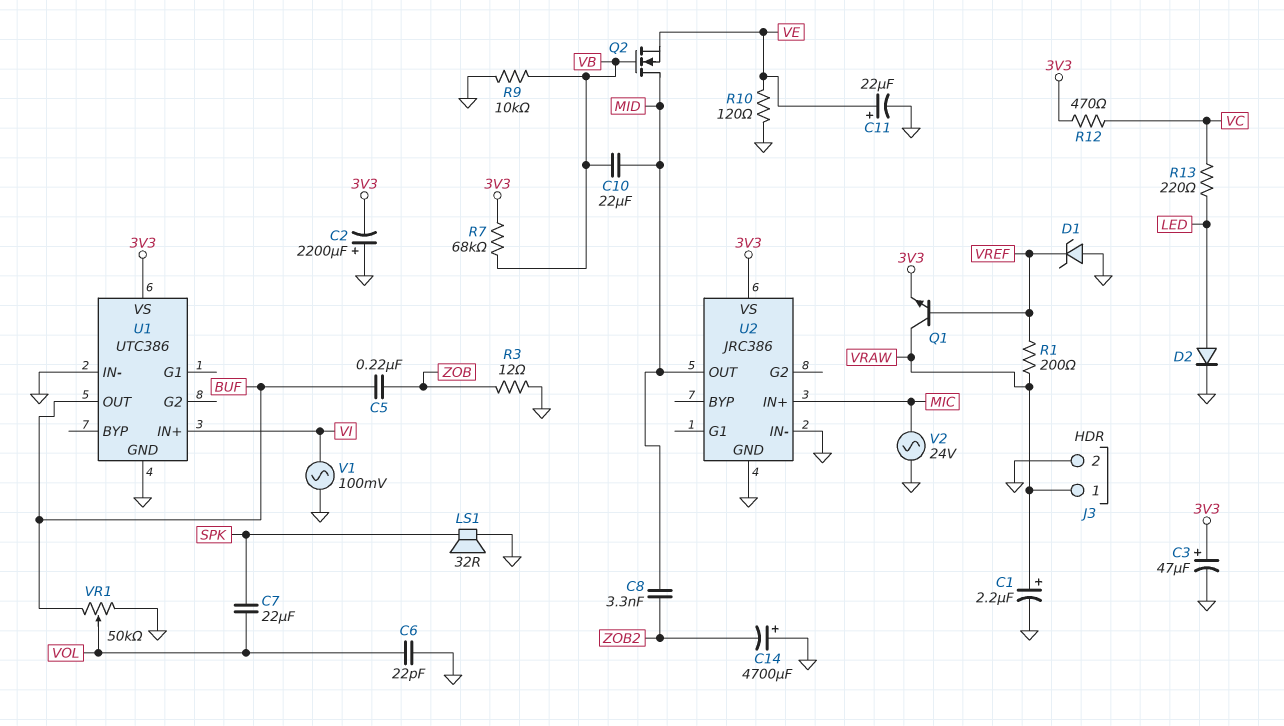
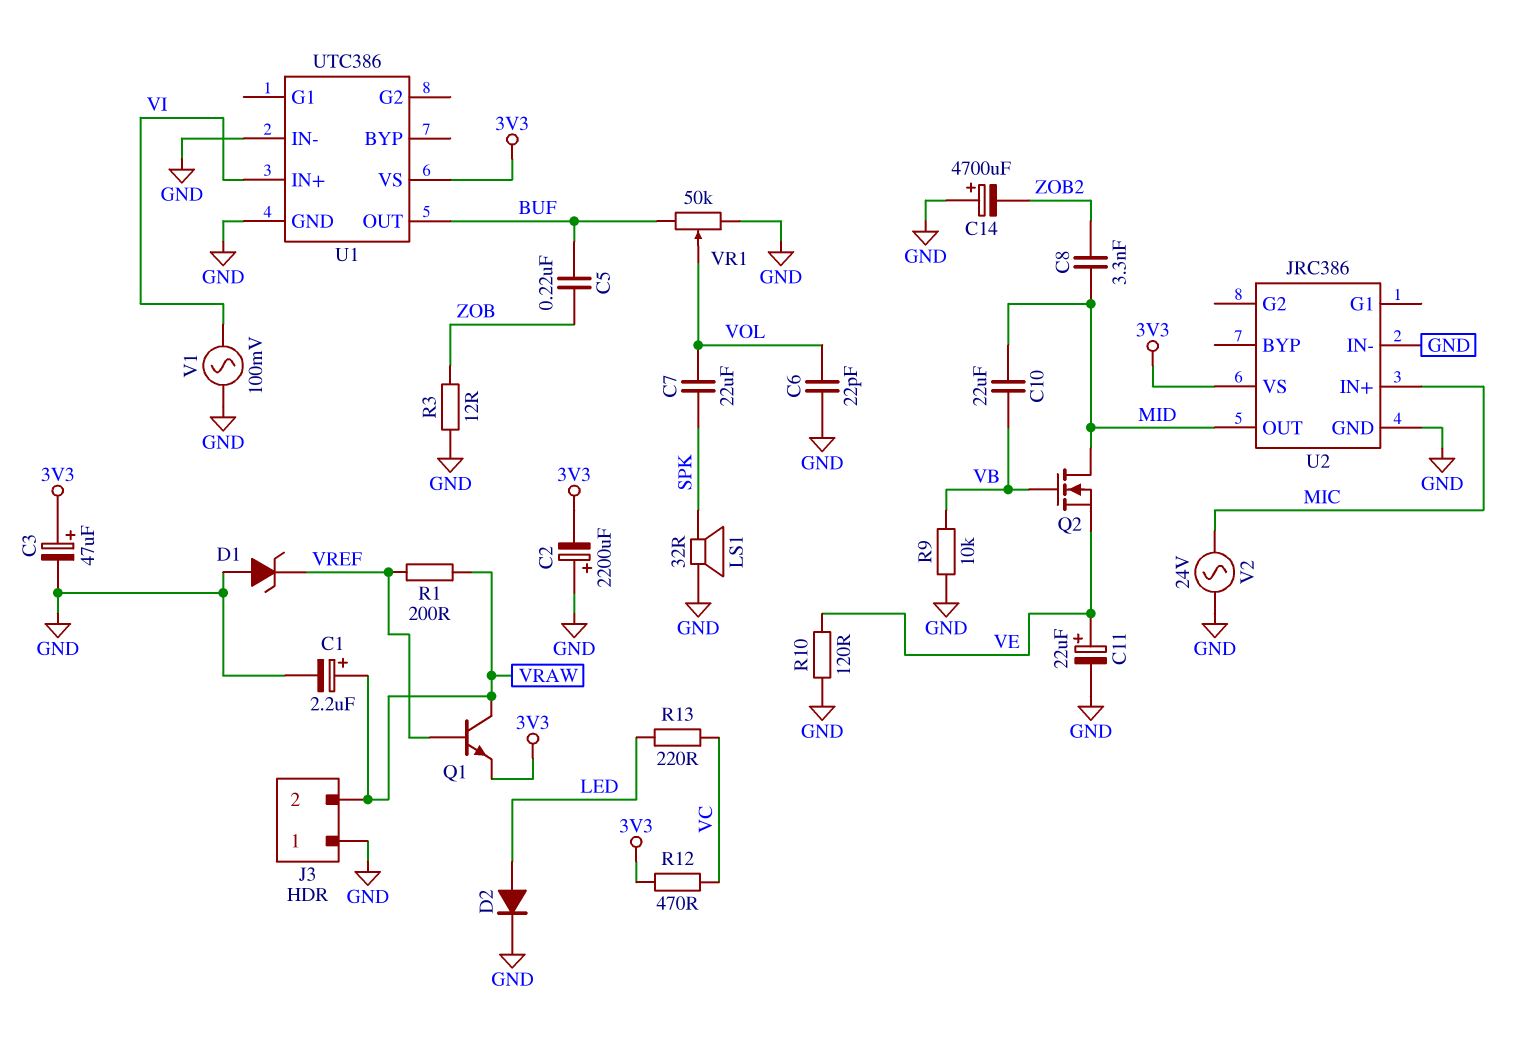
J3 pin 1: VRAW -> GND
J3 pin 2: GND -> VRAW
R7: 68k (3V3, VB) -> none

